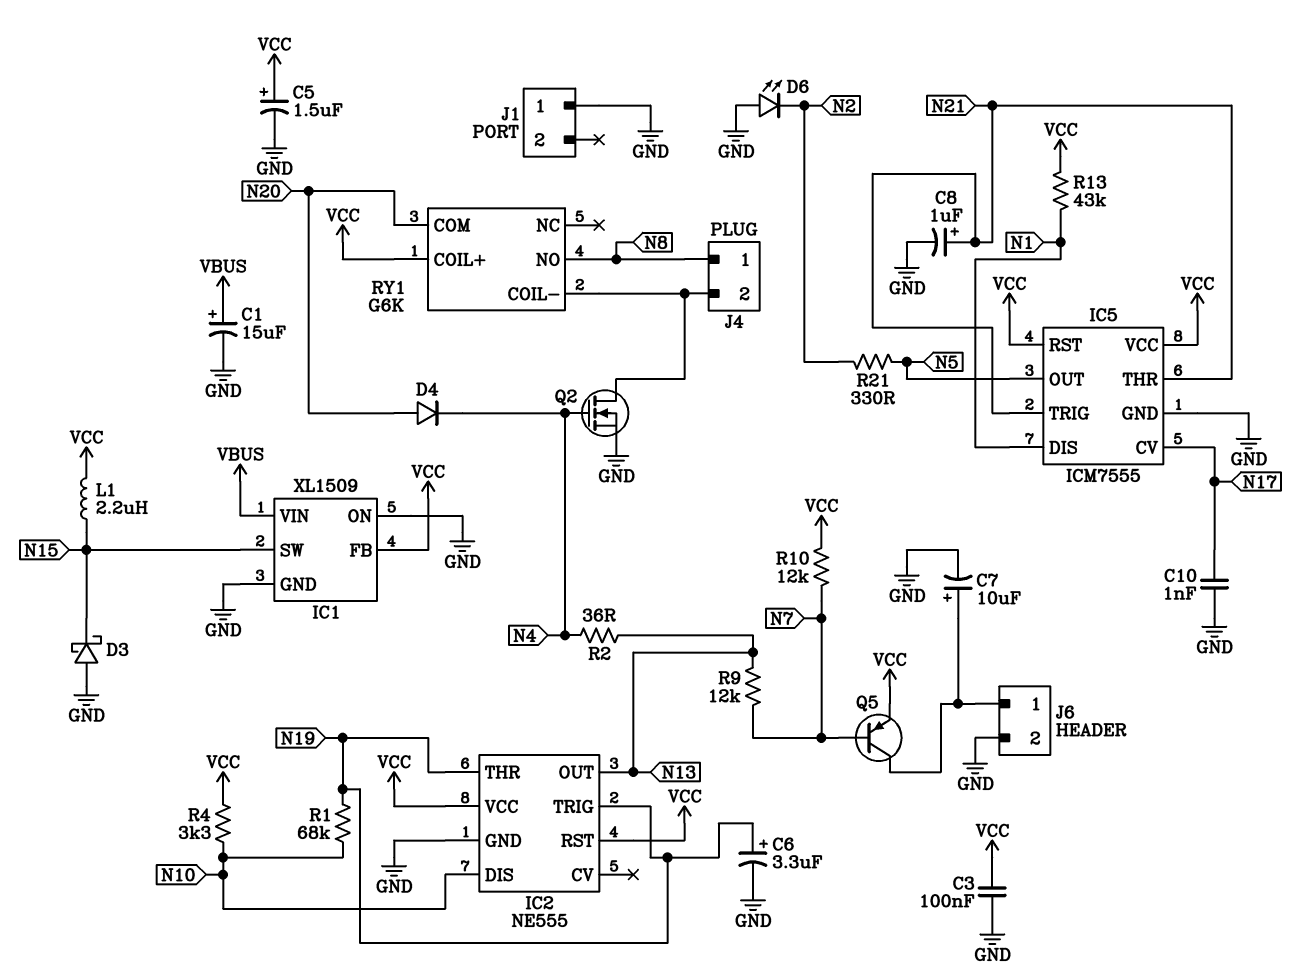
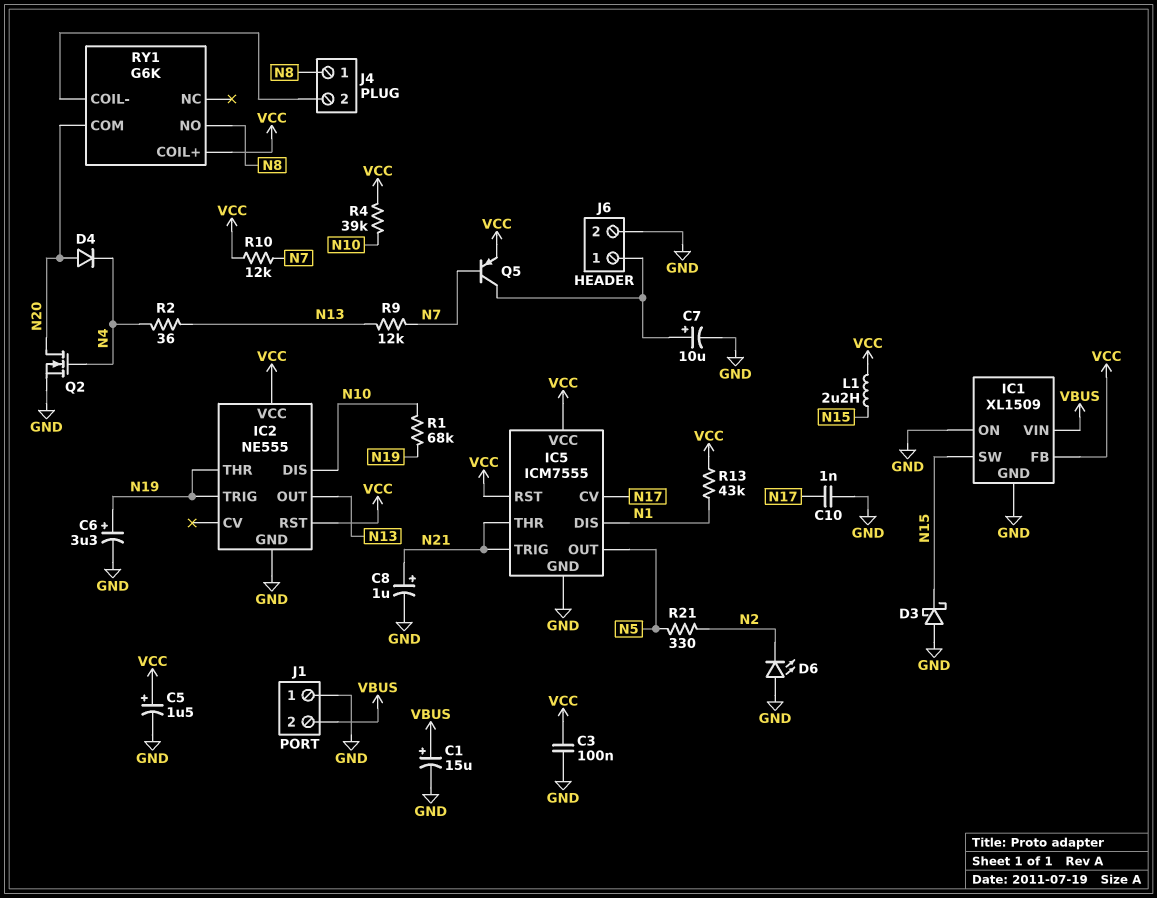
J1 pin 2: none -> VBUS
Q2: NMOS (G N4, D J4/2, S GND) -> NMOS (G N4, D N20, S GND)
R4: 3.3k (N10, VCC) -> 39k (N10, VCC)

